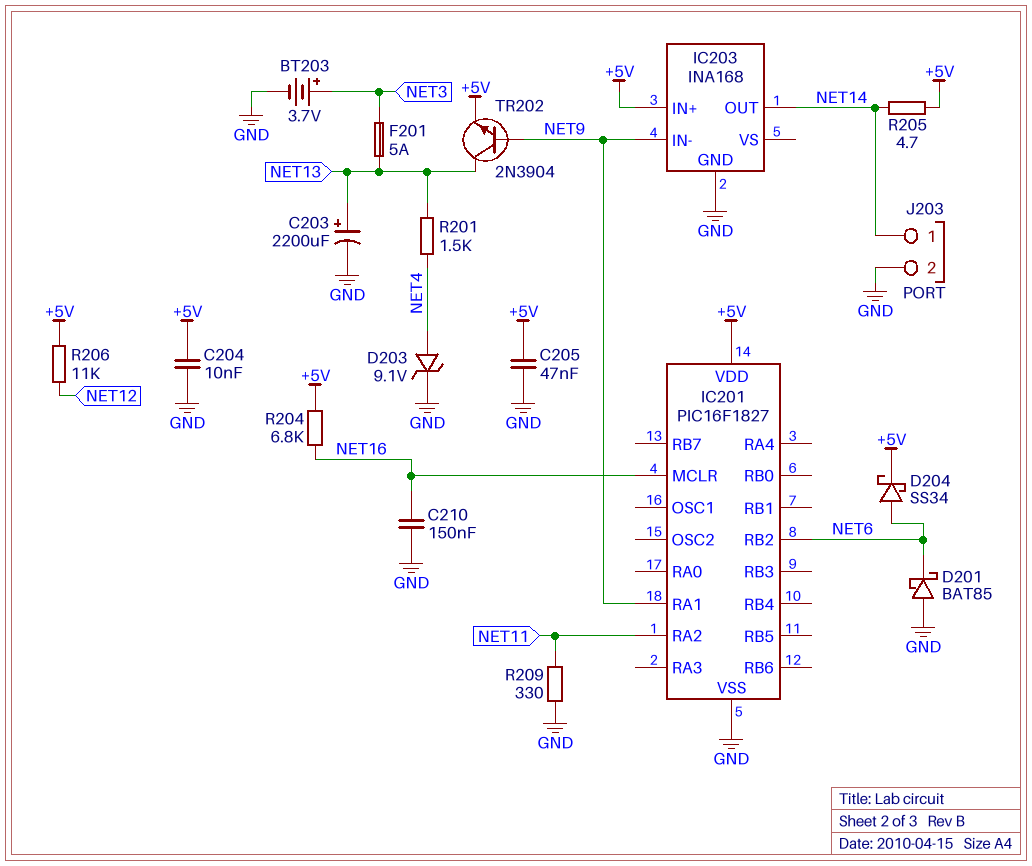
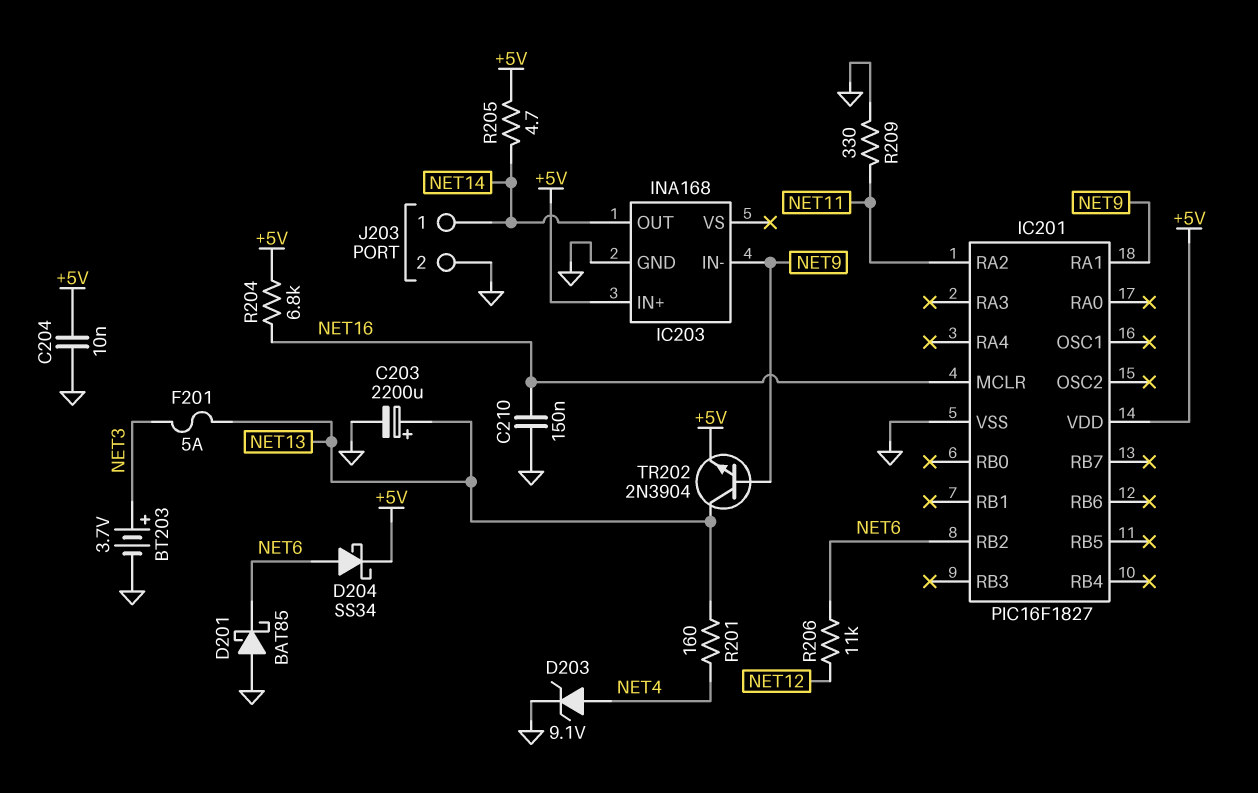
C205: 47nF (+5V, GND) -> none
R201: 1.5k (NET4, NET13) -> 160 (NET4, NET13)
R206: 11k (+5V, NET12) -> 11k (NET6, NET12)

